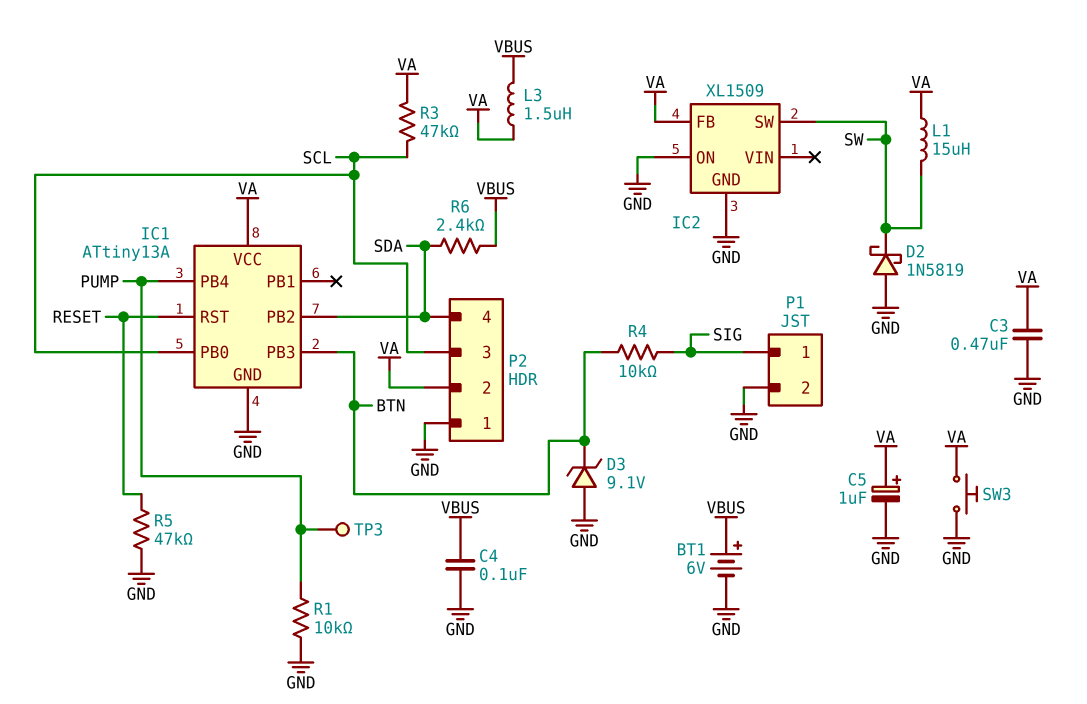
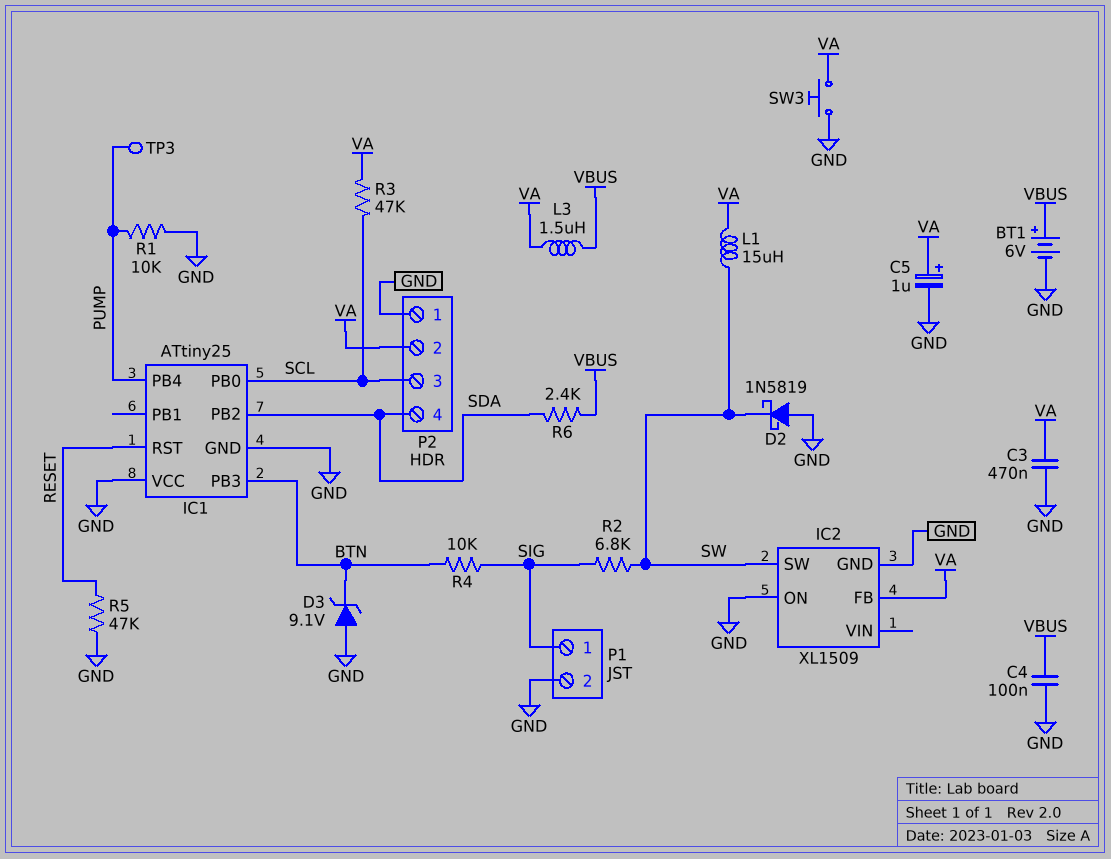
IC1: ATtiny13A -> ATtiny25
IC1 pin VCC: VA -> GND
R2: none -> 6.8k (SIG, SW)

